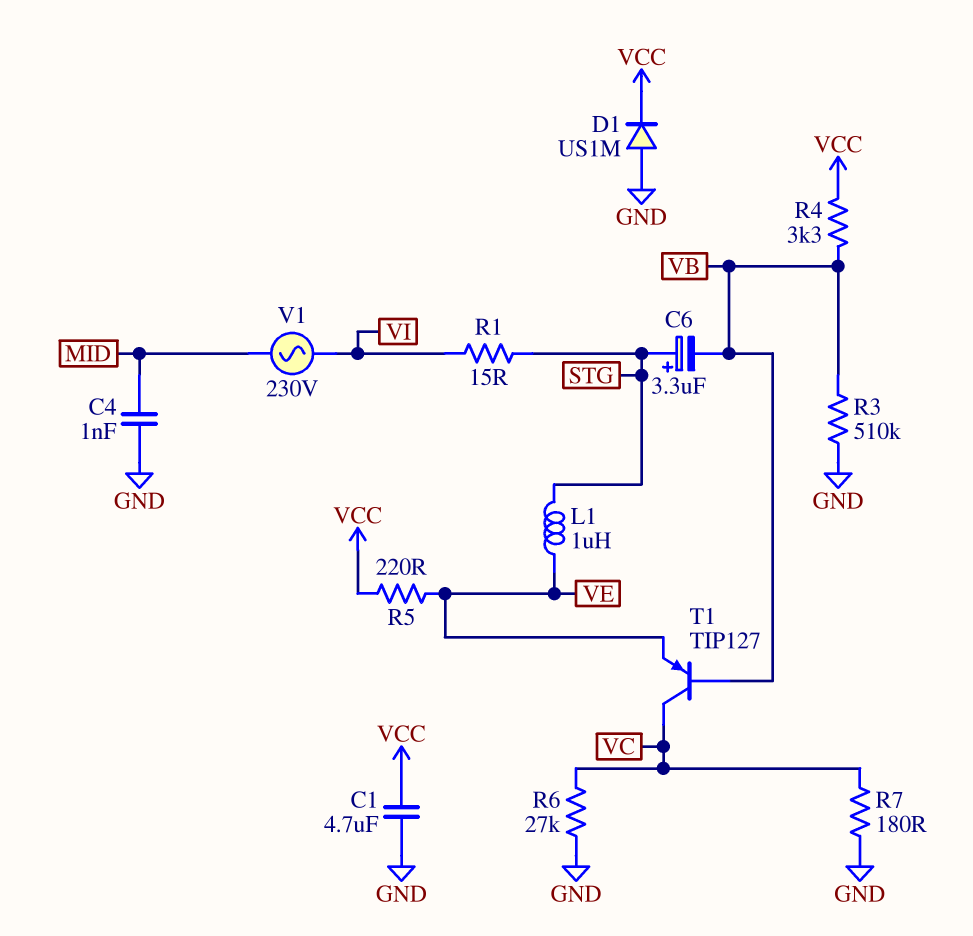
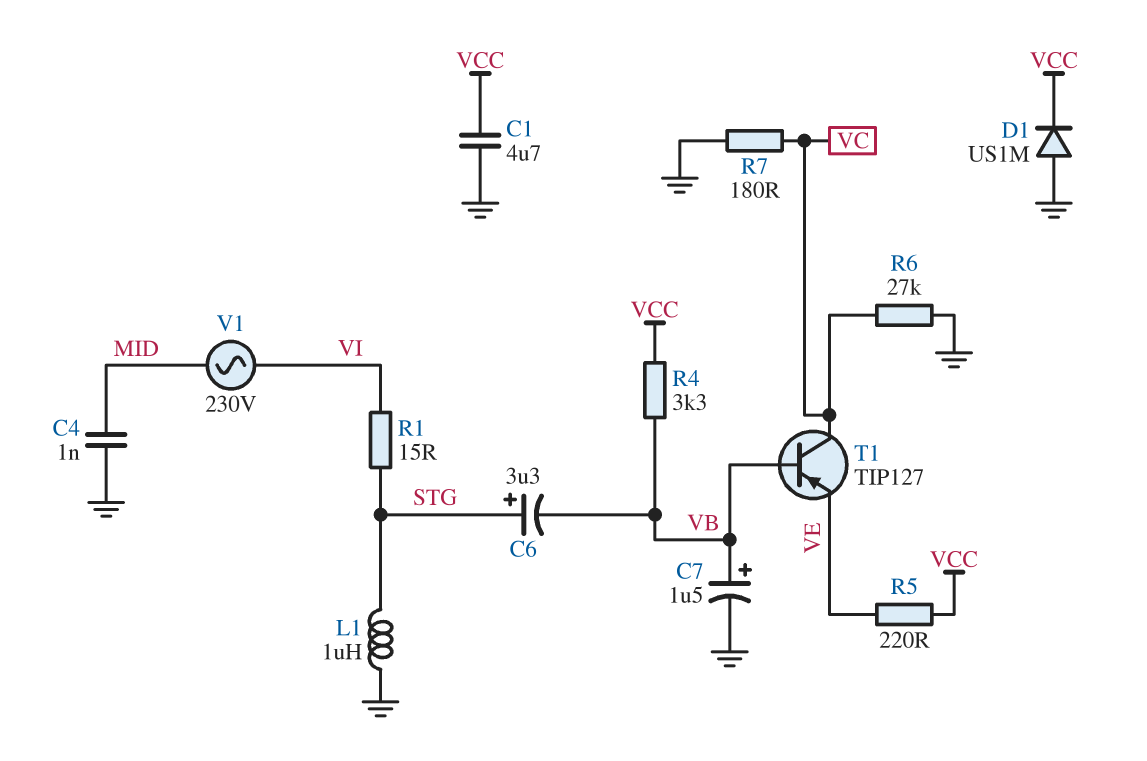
C7: none -> 1.5uF (plus VB, minus GND)
L1: 1uH (STG, VE) -> 1uH (GND, STG)
R3: 510k (GND, VB) -> none

